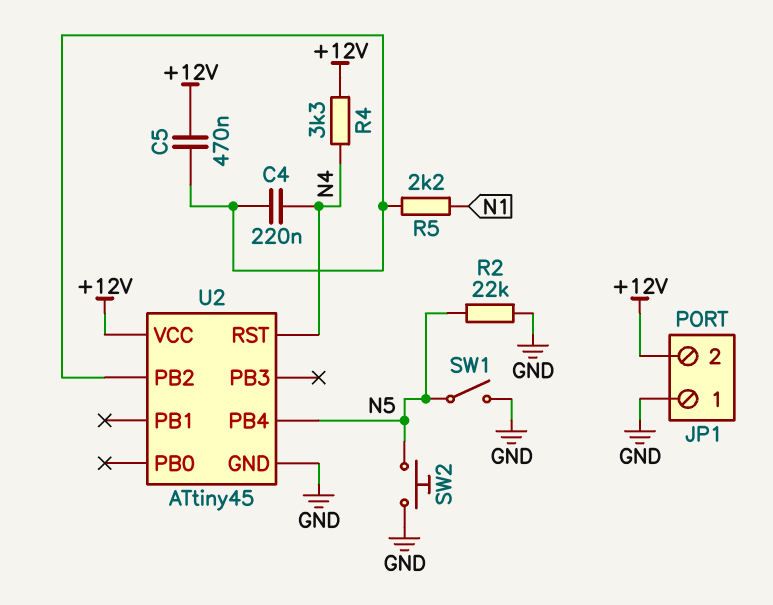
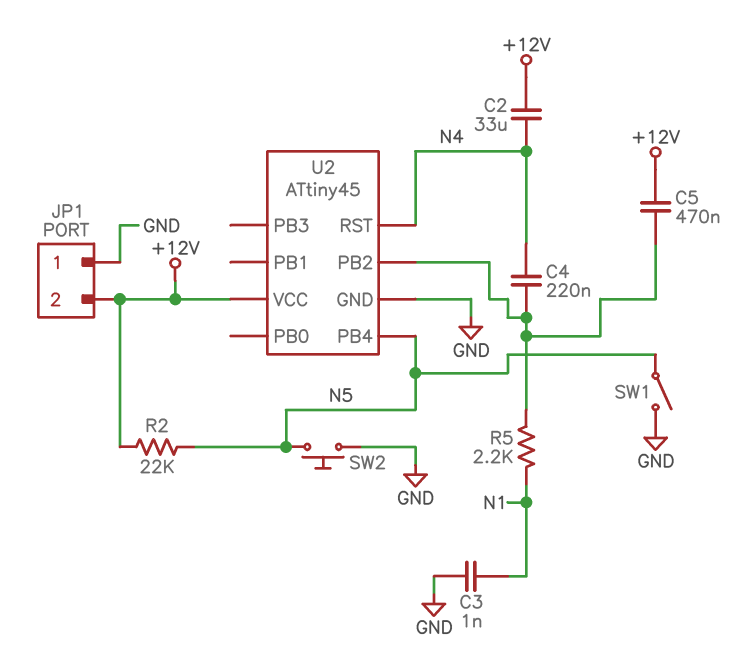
C2: none -> 33uF (+12V, N4)
C3: none -> 1nF (GND, N1)
R2: 22k (GND, N5) -> 22k (+12V, N5)
R4: 3.3k (+12V, N4) -> none

